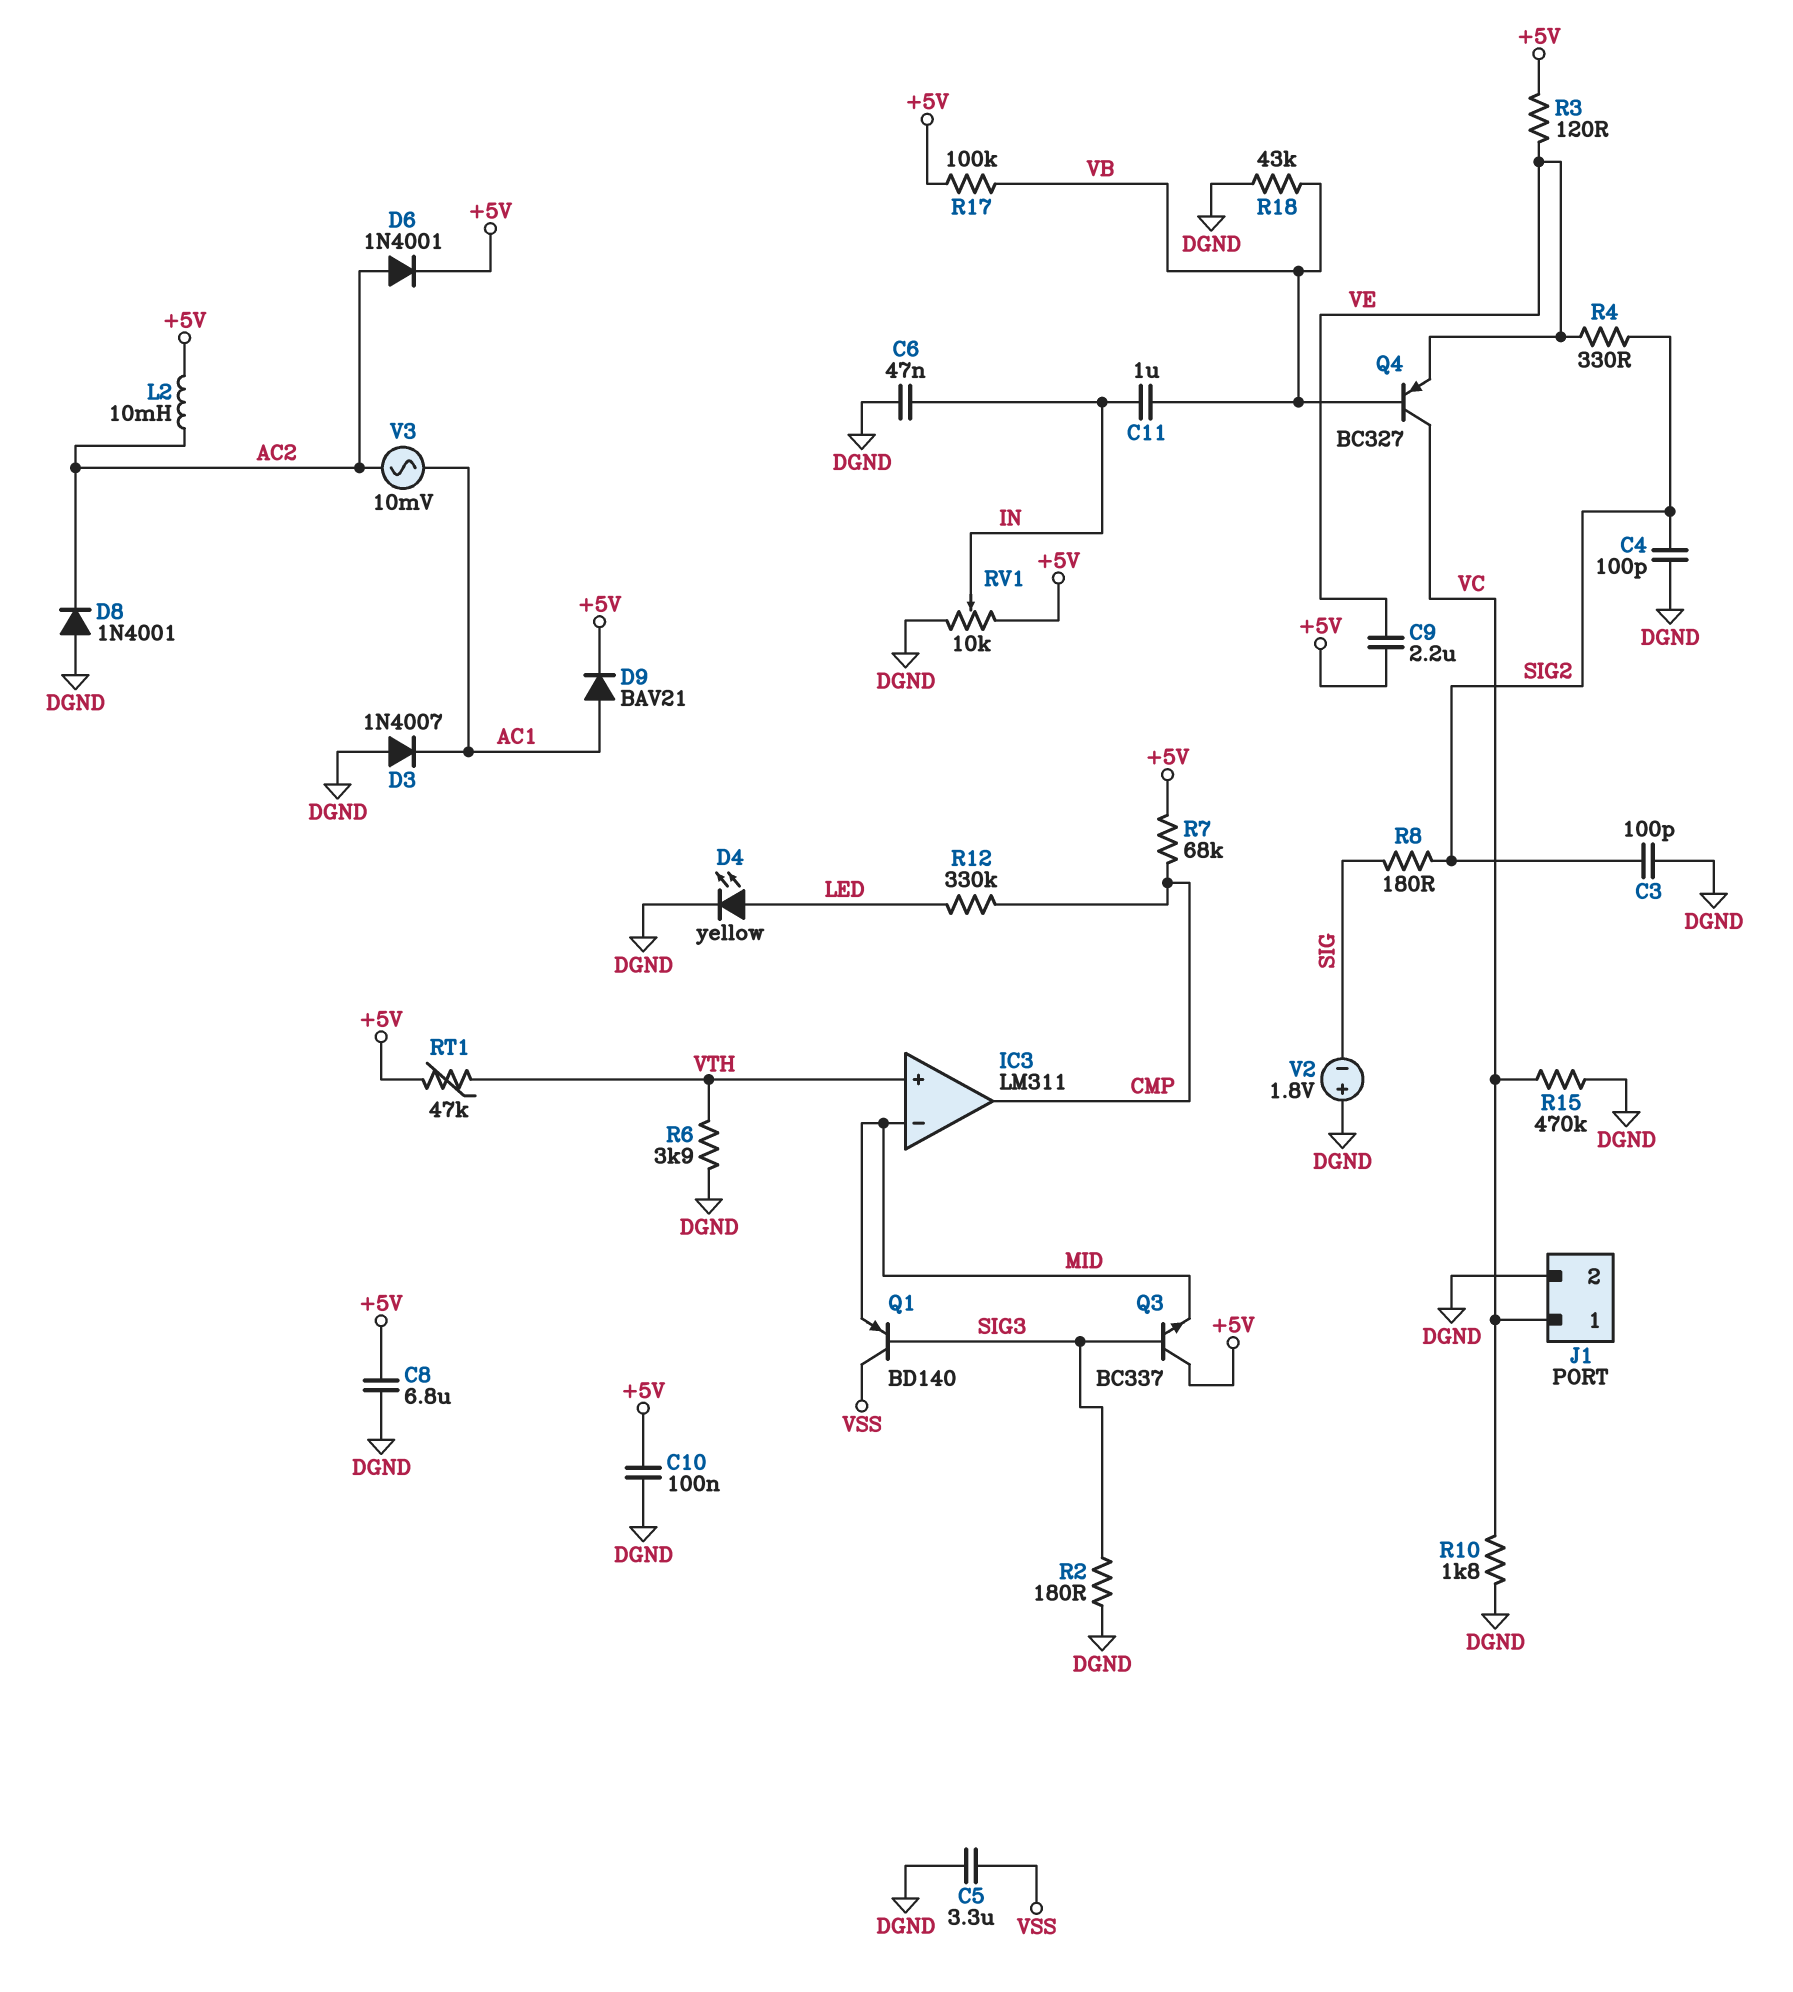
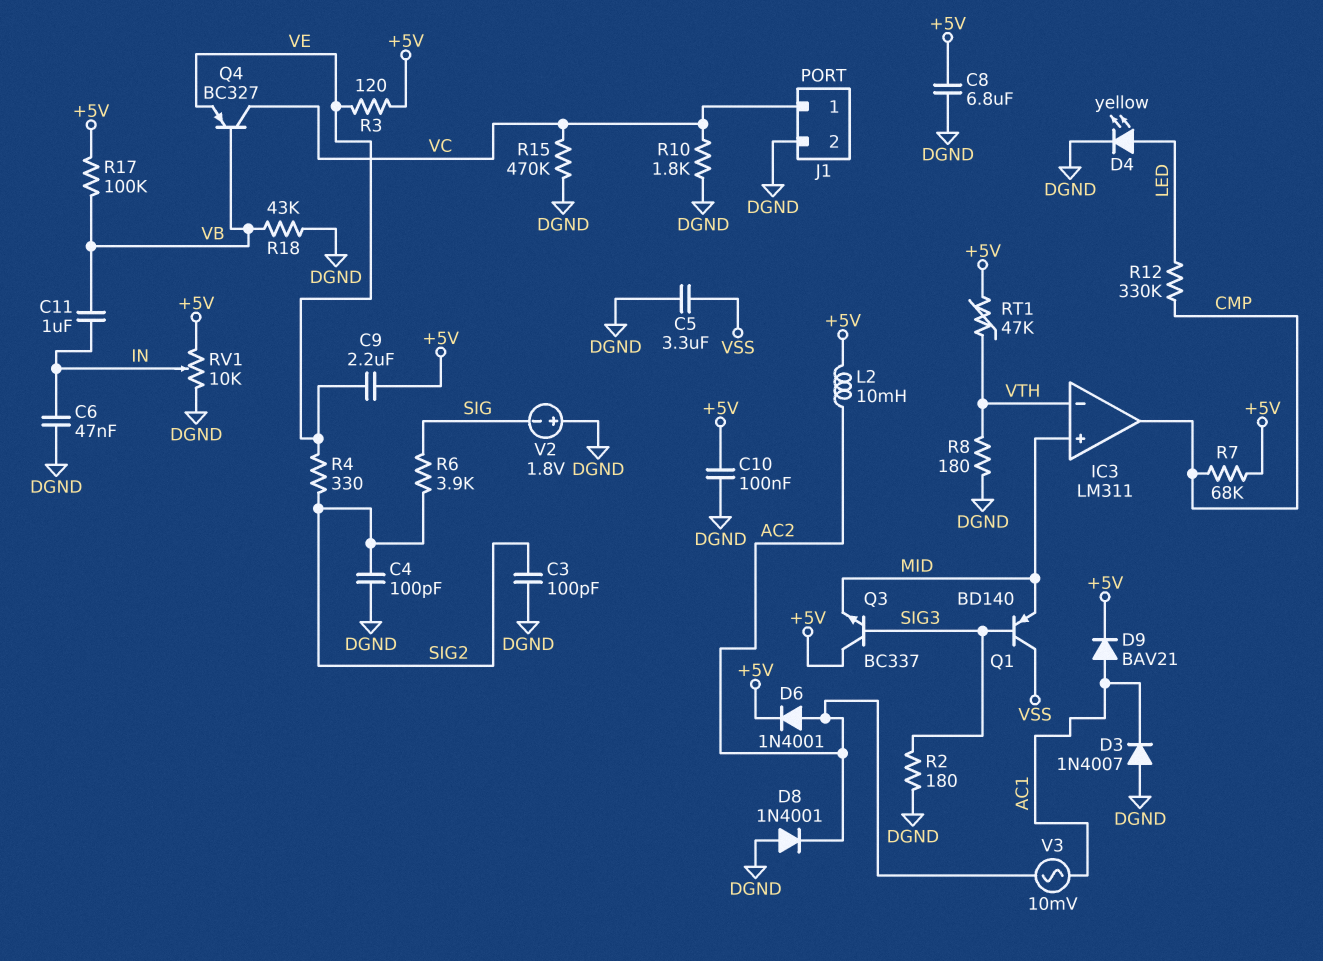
IC3 pin in+: VTH -> MID
IC3 pin in-: MID -> VTH
R6: 3.9k (DGND, VTH) -> 3.9k (SIG, SIG2)
R8: 180 (SIG, SIG2) -> 180 (DGND, VTH)

